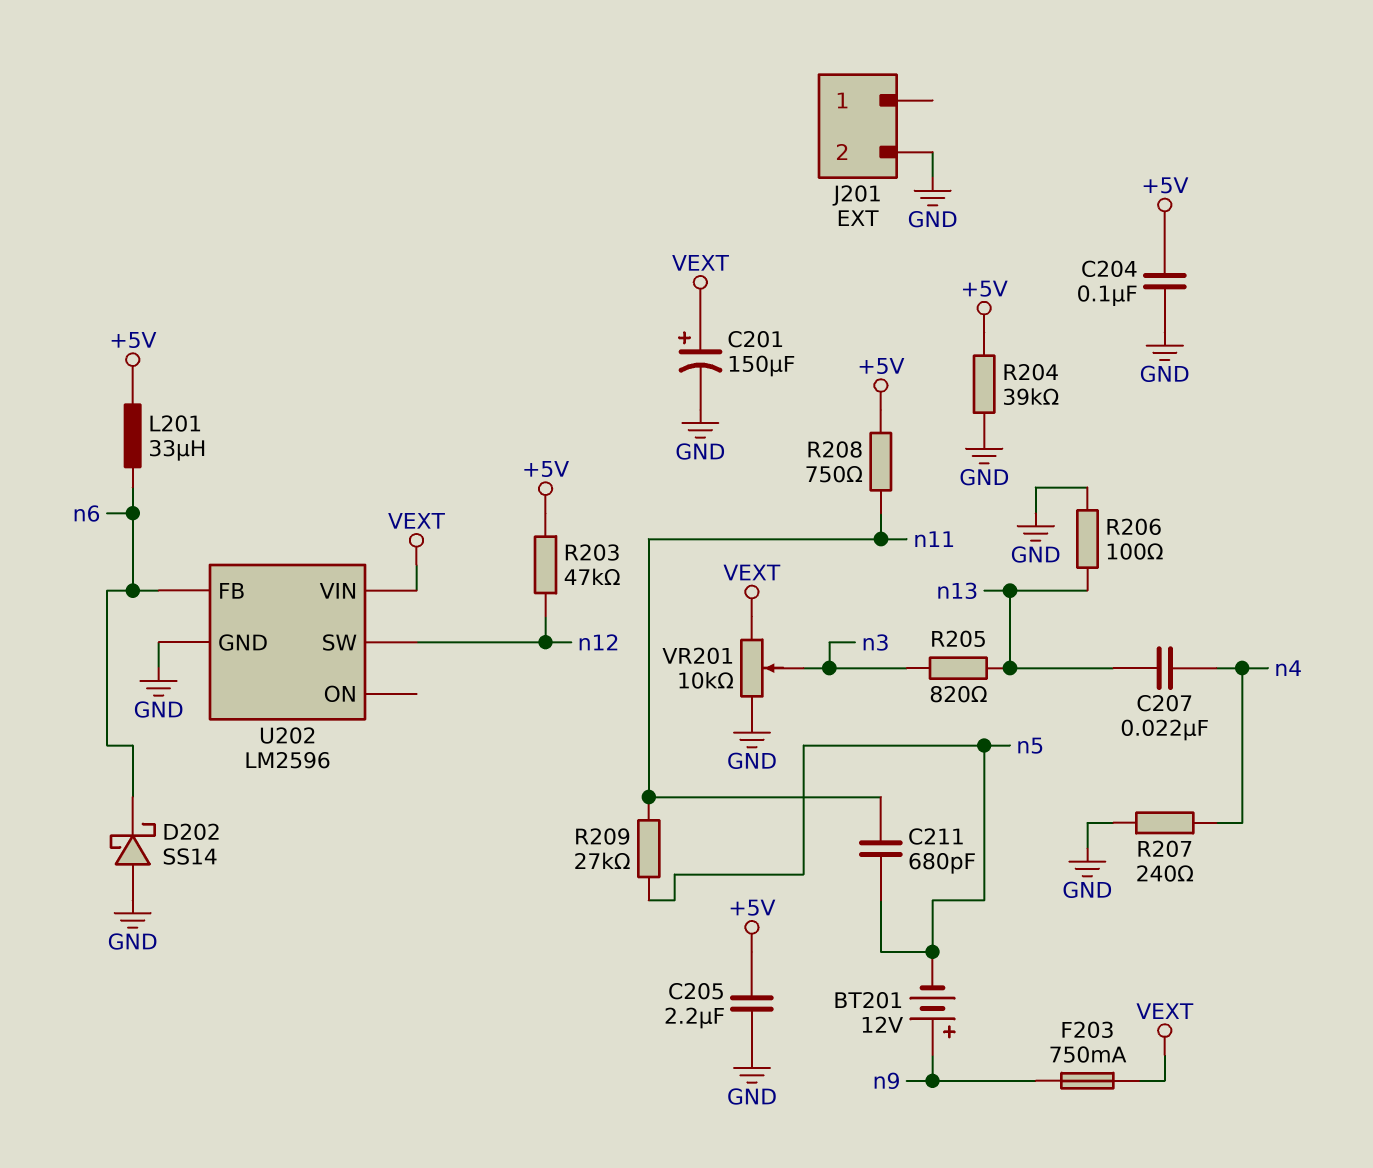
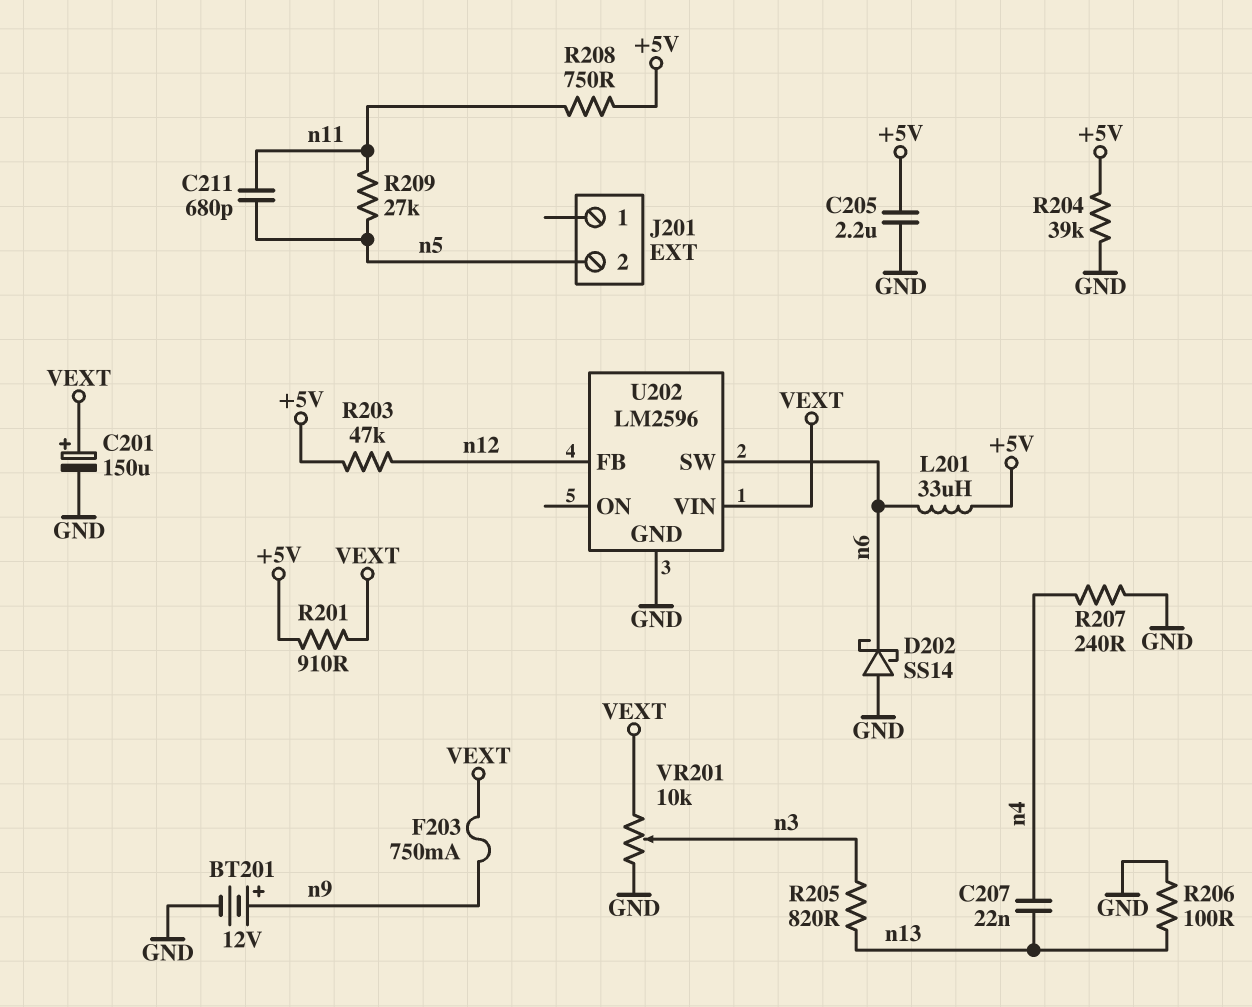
BT201: 12V (plus n9, minus n5) -> 12V (plus n9, minus GND)
C204: 100nF (+5V, GND) -> none
J201 pin 2: GND -> n5
R201: none -> 910 (+5V, VEXT)
U202 pin FB: n6 -> n12
U202 pin SW: n12 -> n6

